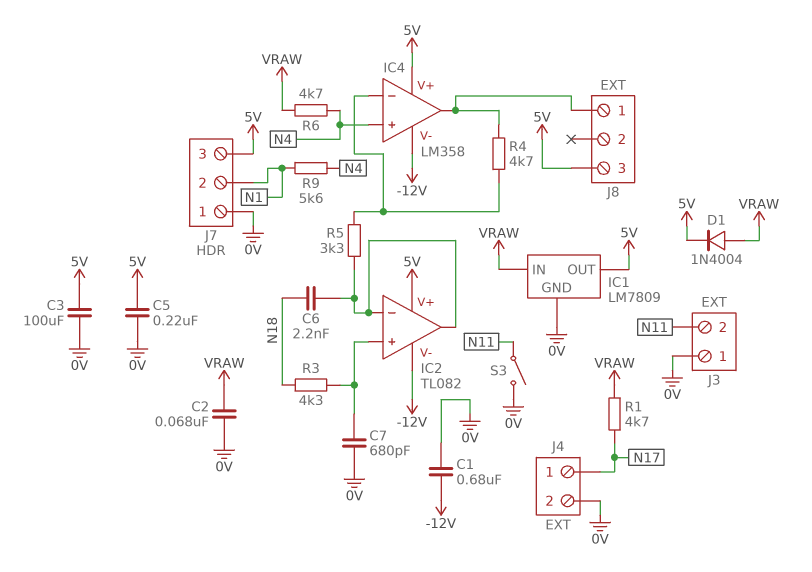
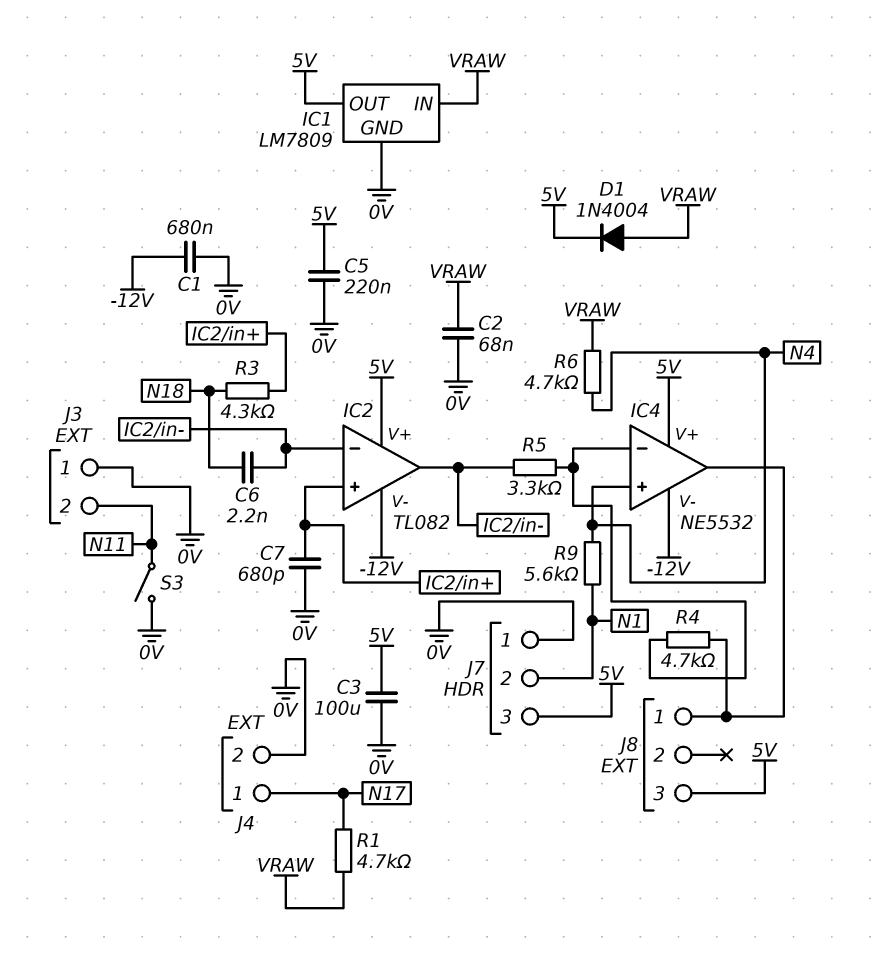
IC4: LM358 -> NE5532

